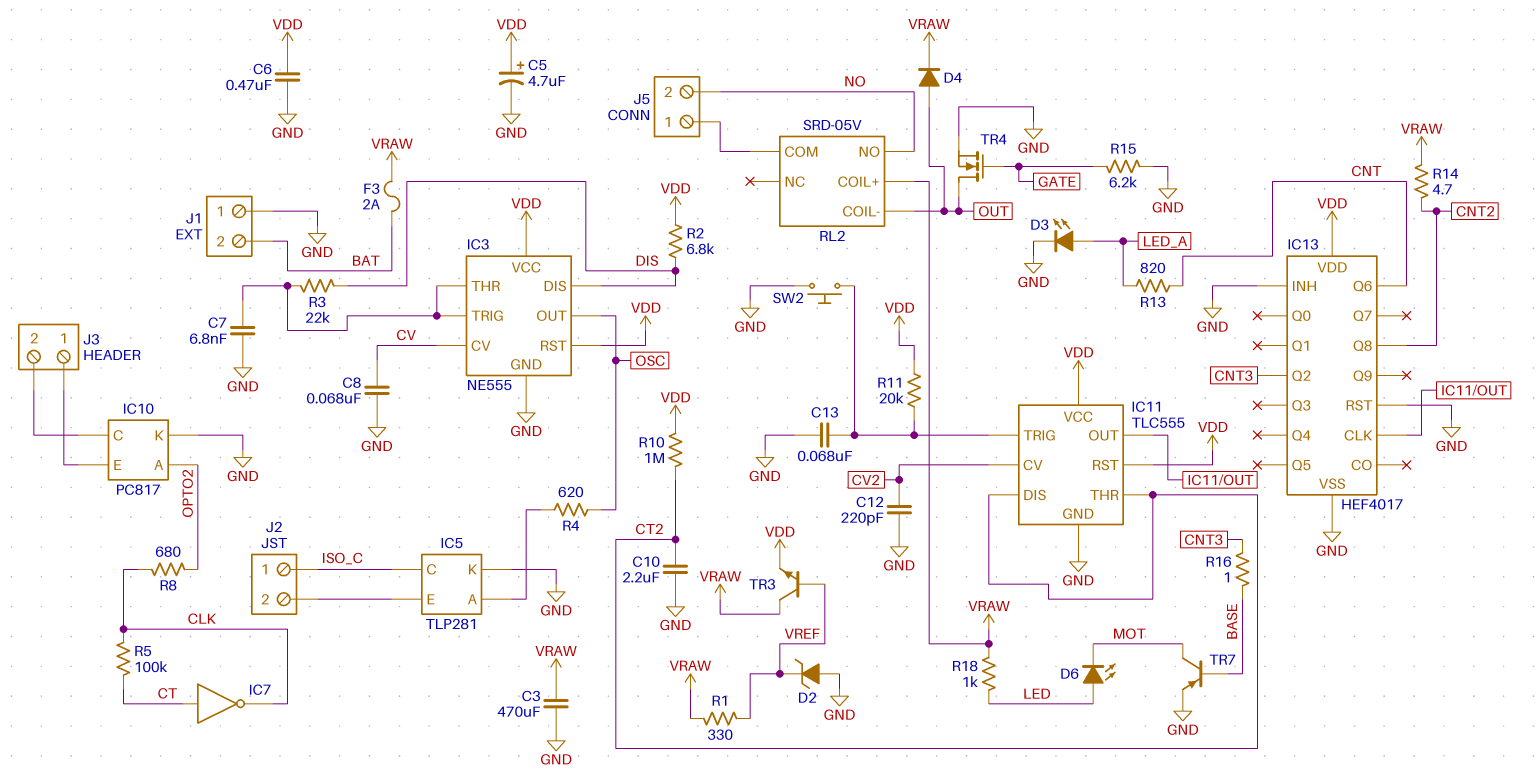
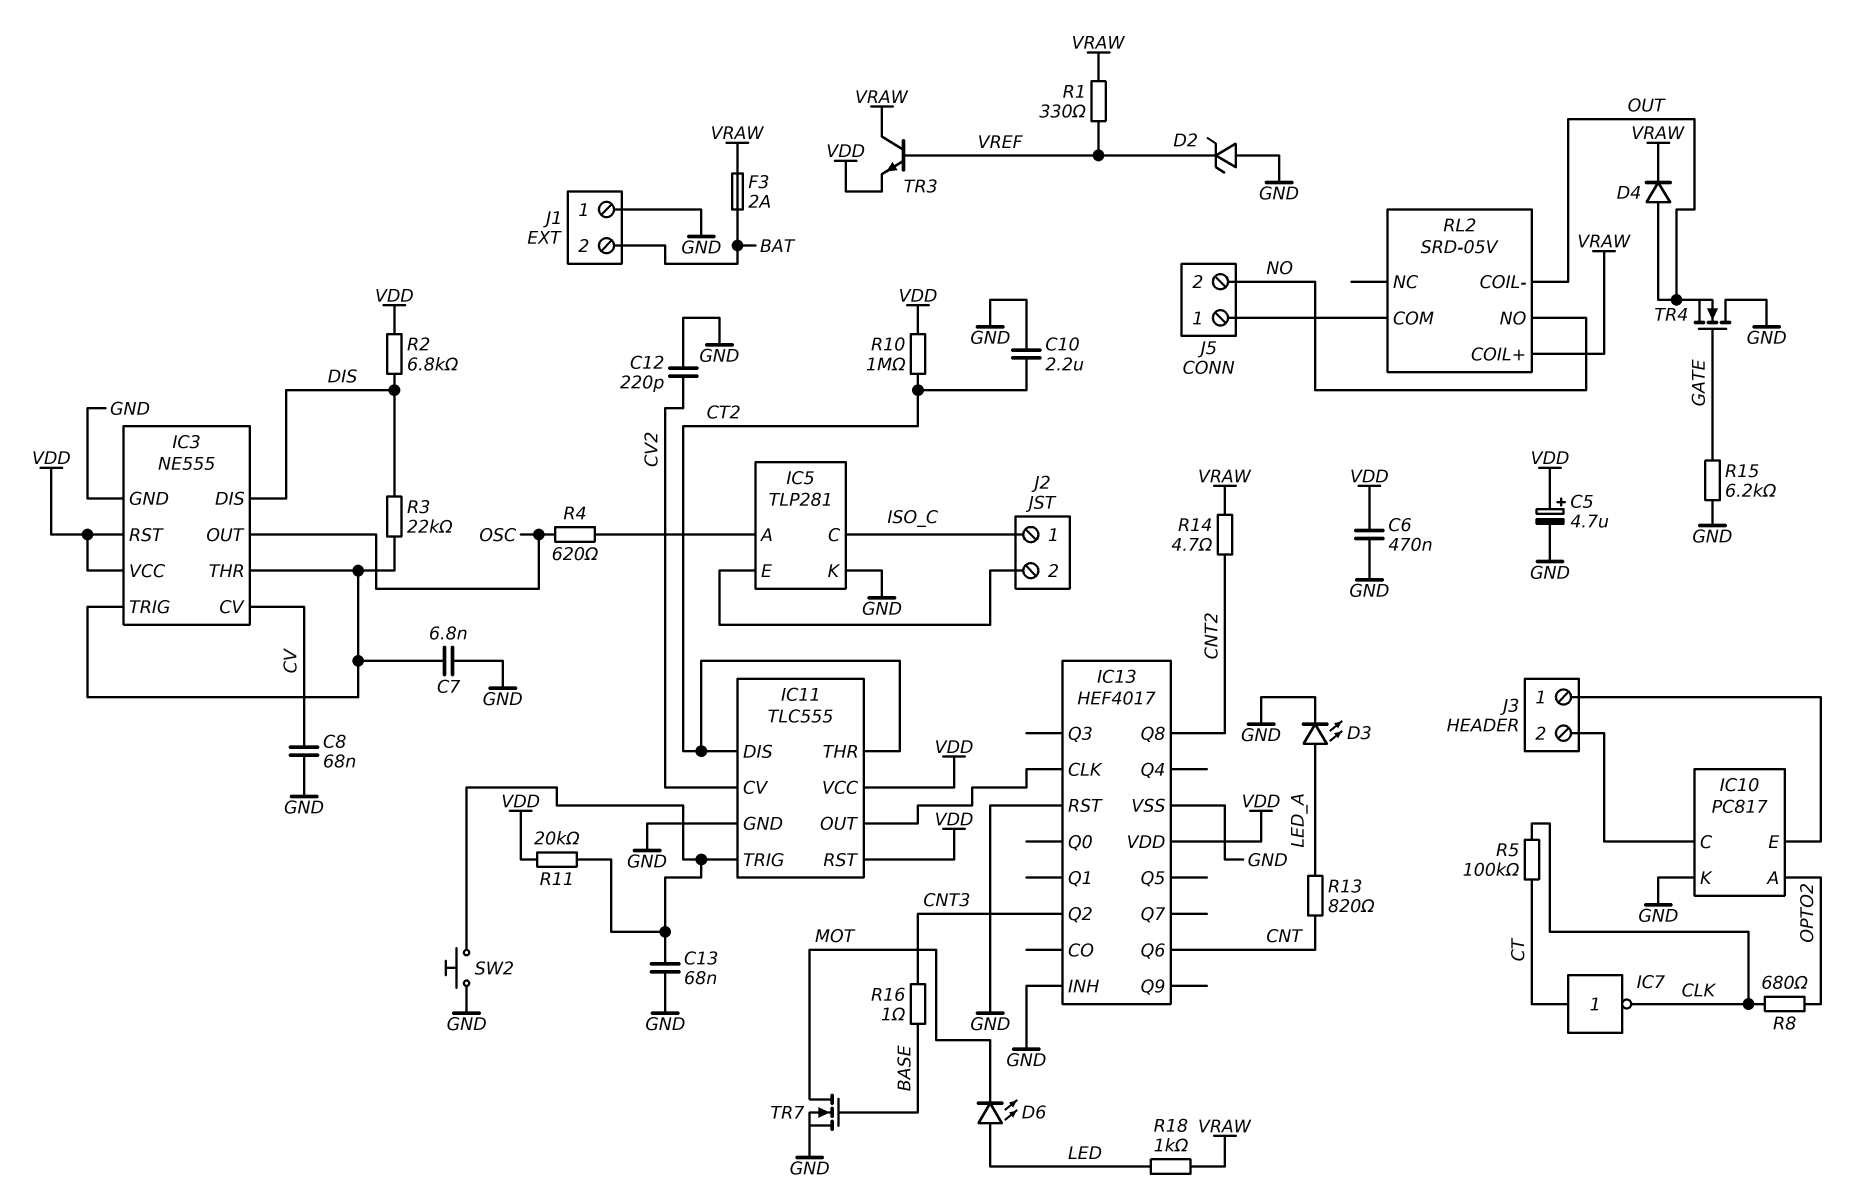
C3: 470uF (GND, VRAW) -> none
TR4: NMOS (G GATE, D OUT, S GND) -> NMOS (G GATE, D GND, S OUT)
TR7: PNP (B BASE, C MOT, E GND) -> NMOS (G BASE, D MOT, S GND)

